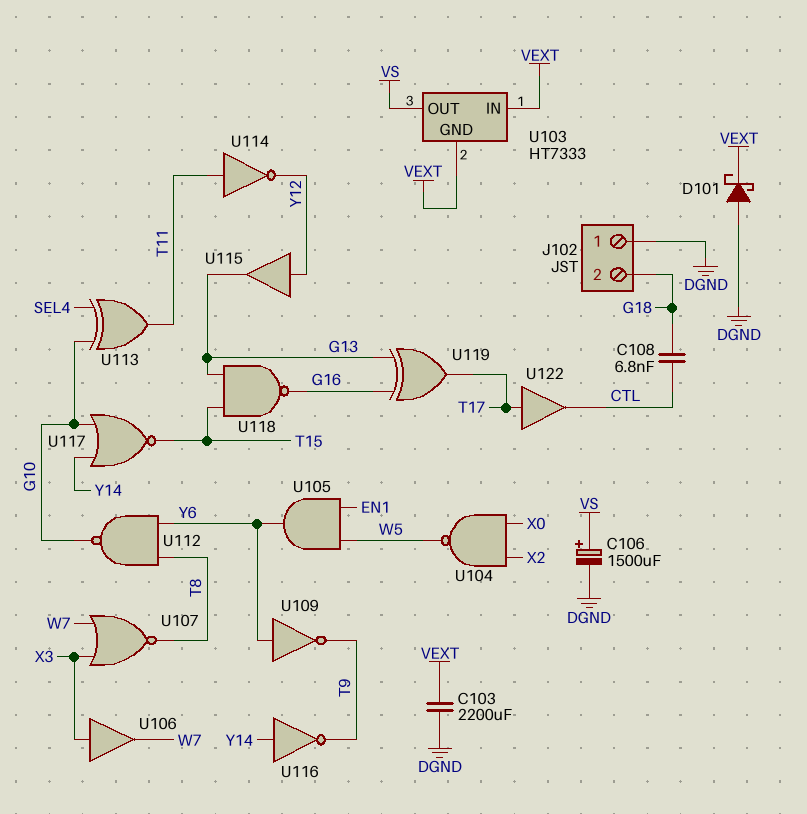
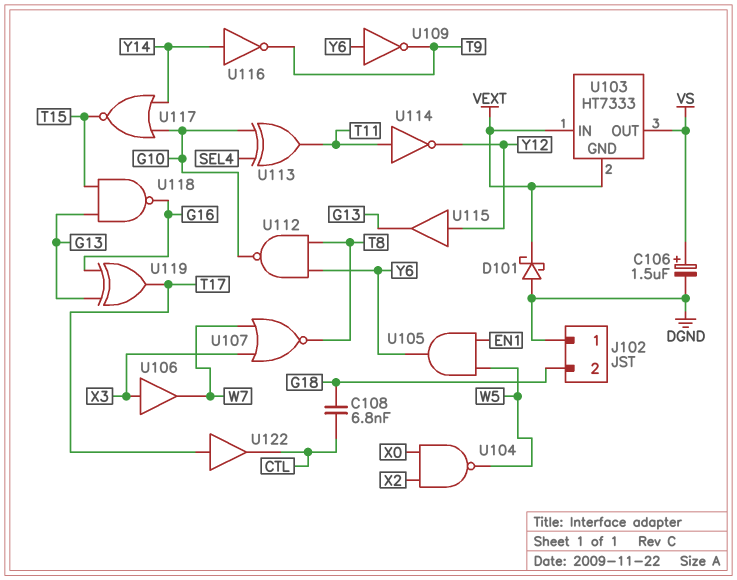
C103: 2200uF (DGND, VEXT) -> none
C106: 1500uF (plus VS, minus DGND) -> 1.5uF (plus VS, minus DGND)

